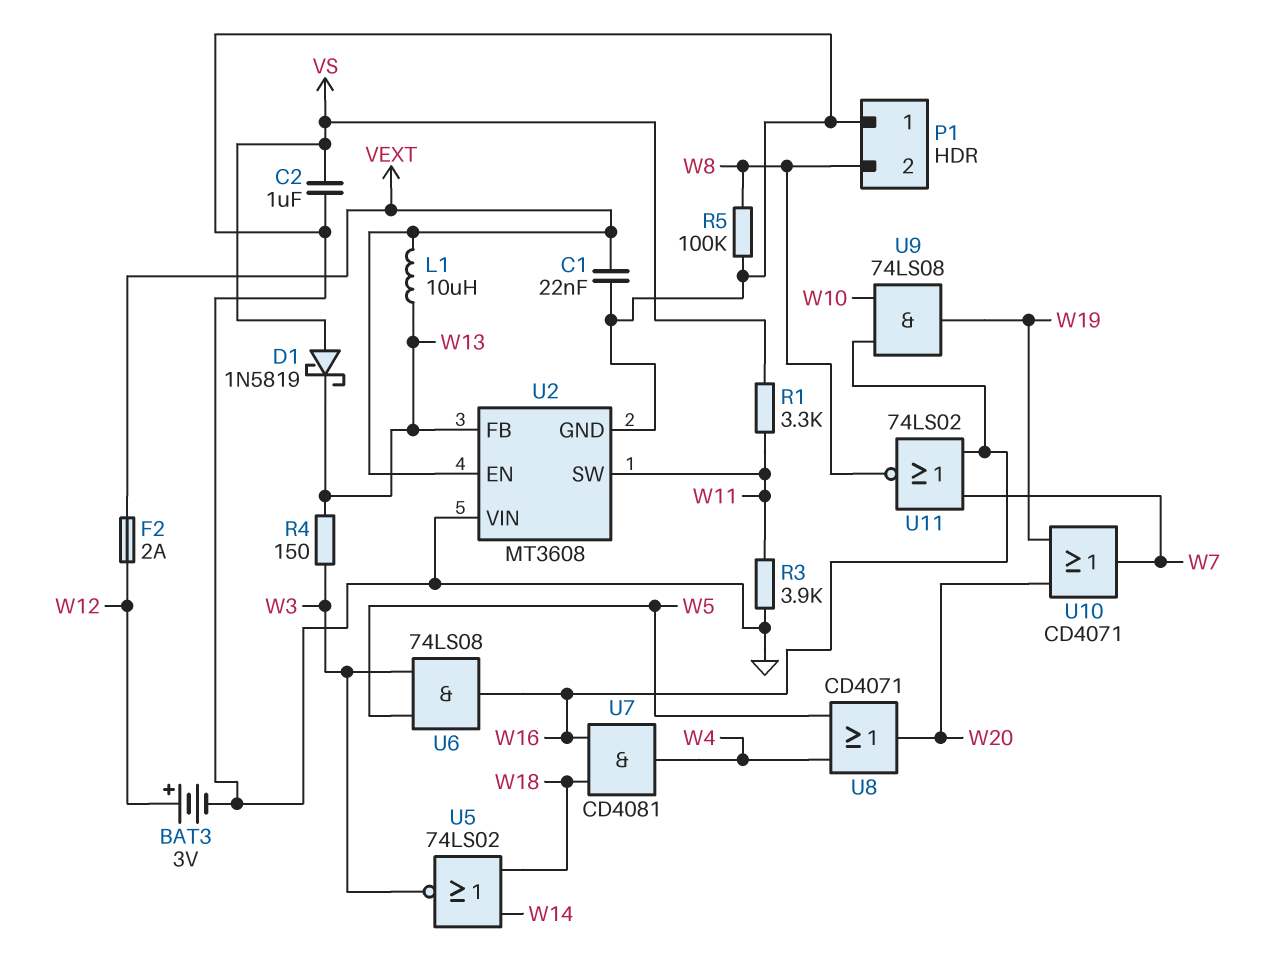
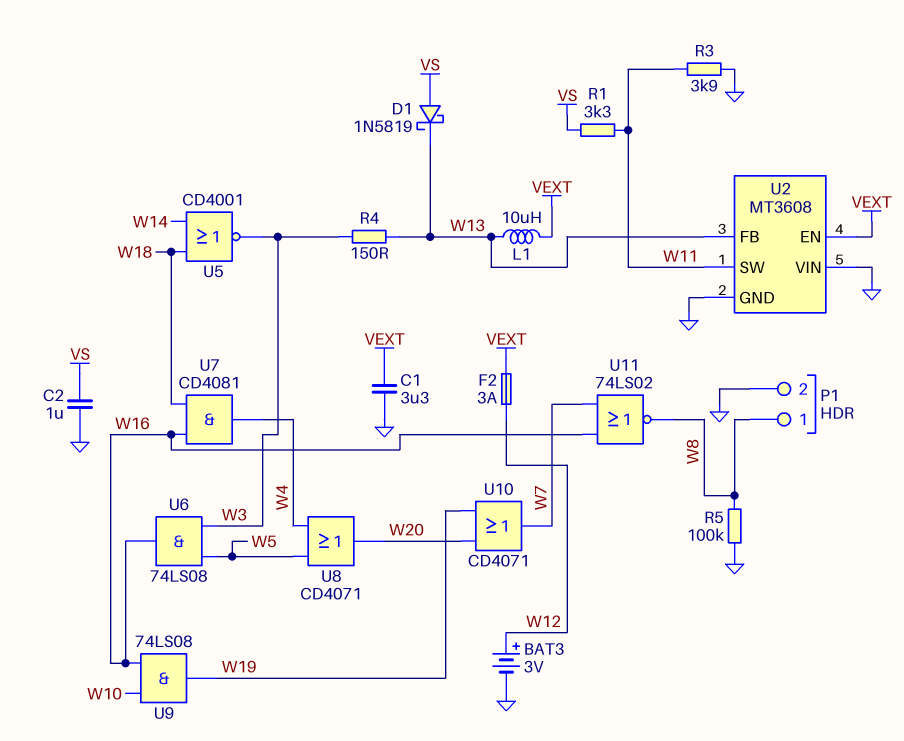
C1: 22nF (GND, VEXT) -> 3.3uF (GND, VEXT)
F2: 2A (VEXT, W12) -> 3A (VEXT, W12)
P1 pin 1: GND -> W8
P1 pin 2: W8 -> GND
U5: NOR 74LS02 (in W14, in W18, out W3) -> NOR CD4001 (in W14, in W18, out W3)

